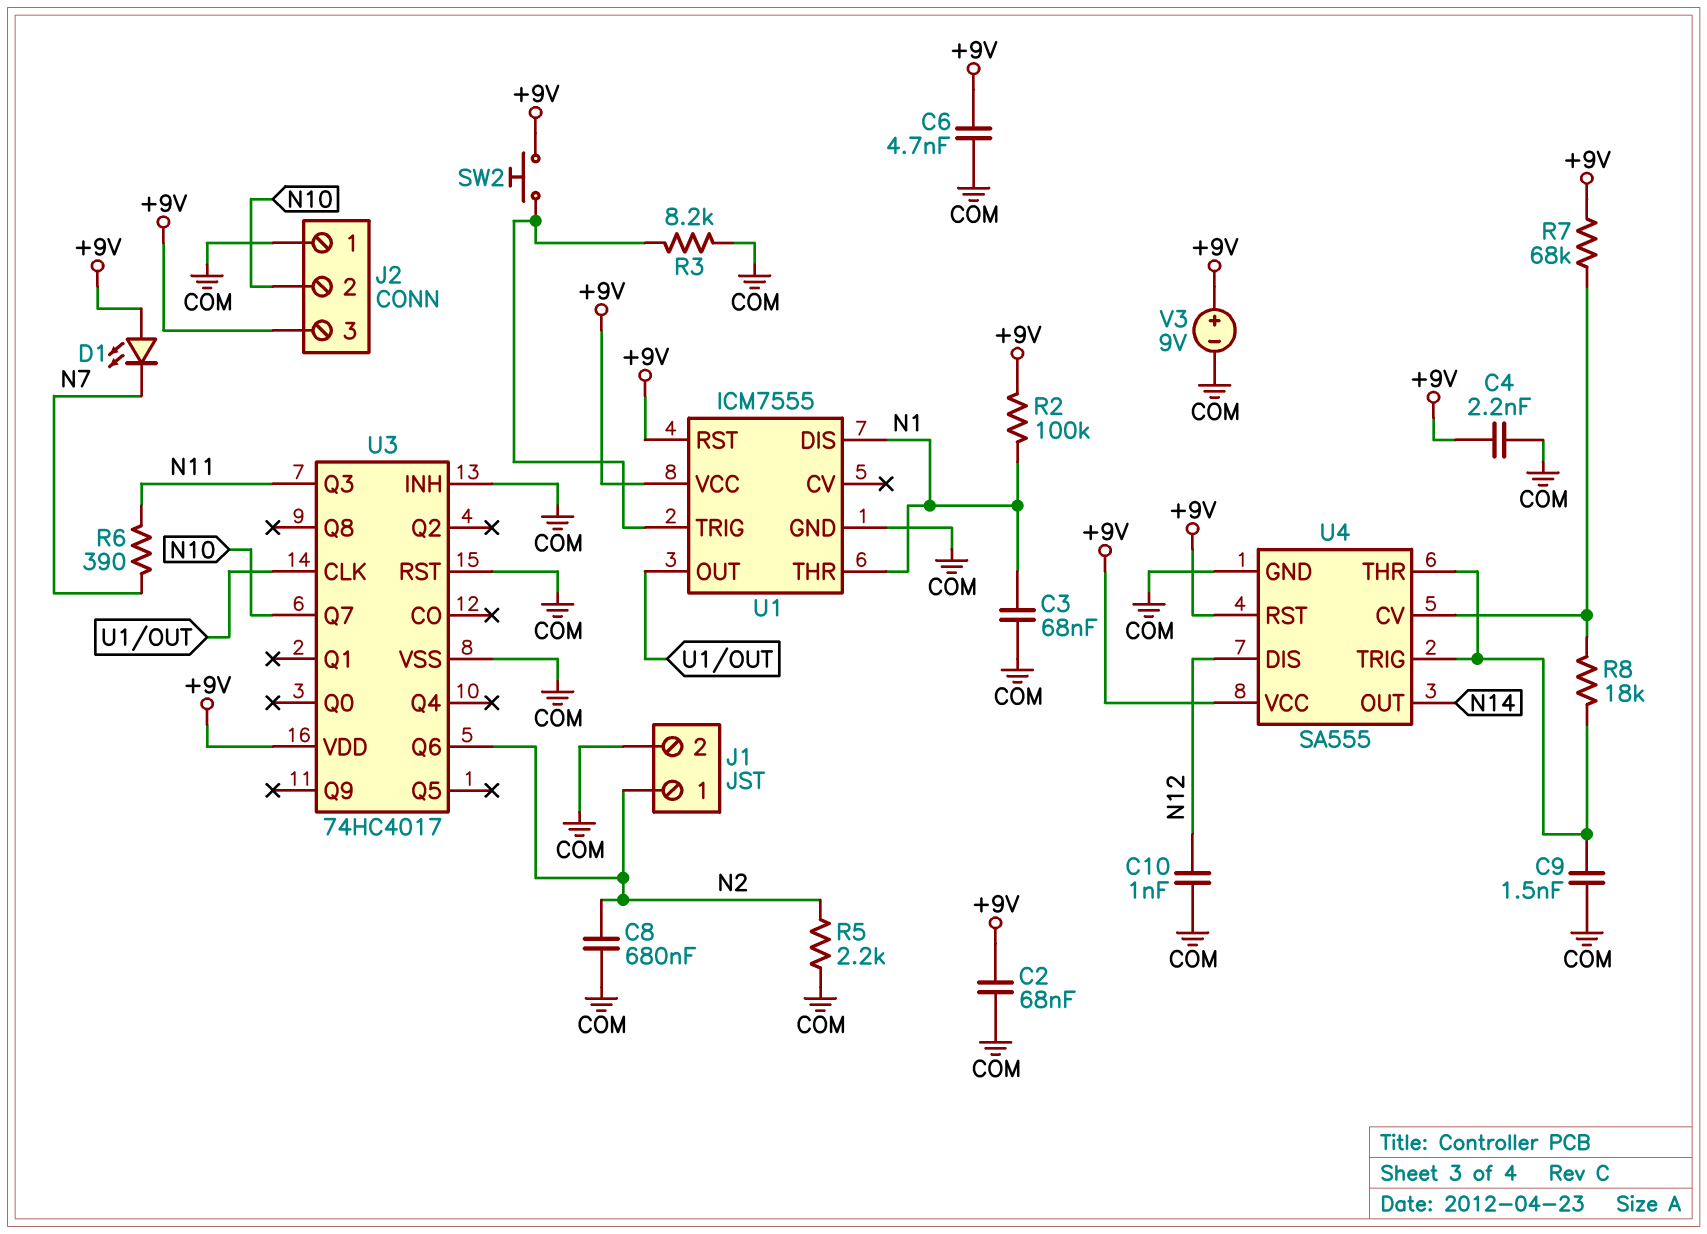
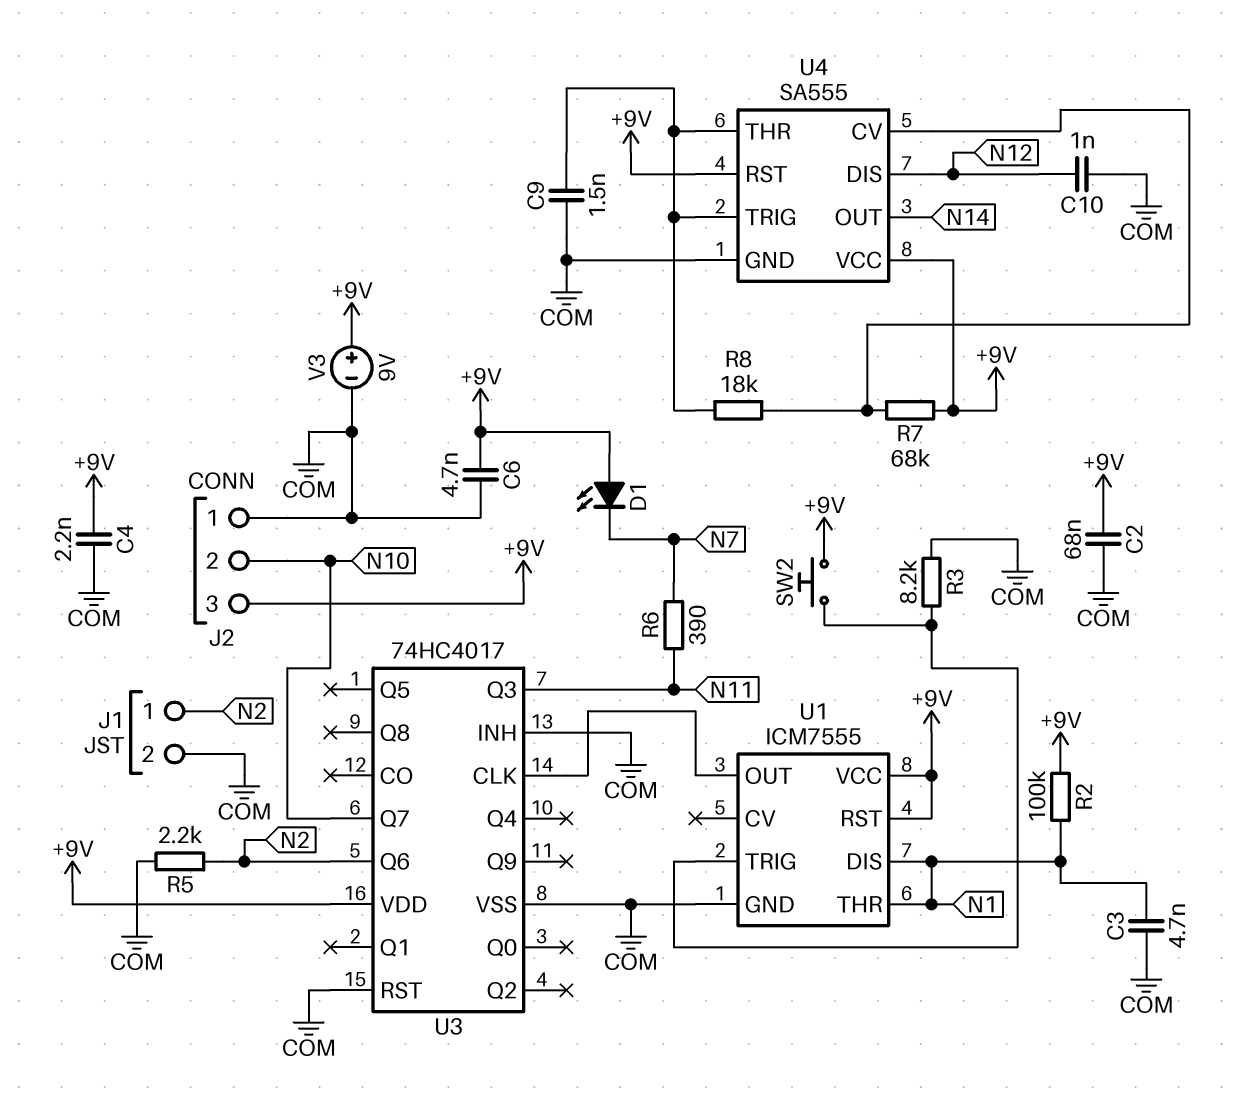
C3: 68nF (COM, N1) -> 4.7nF (COM, N1)
C8: 680nF (COM, N2) -> none

